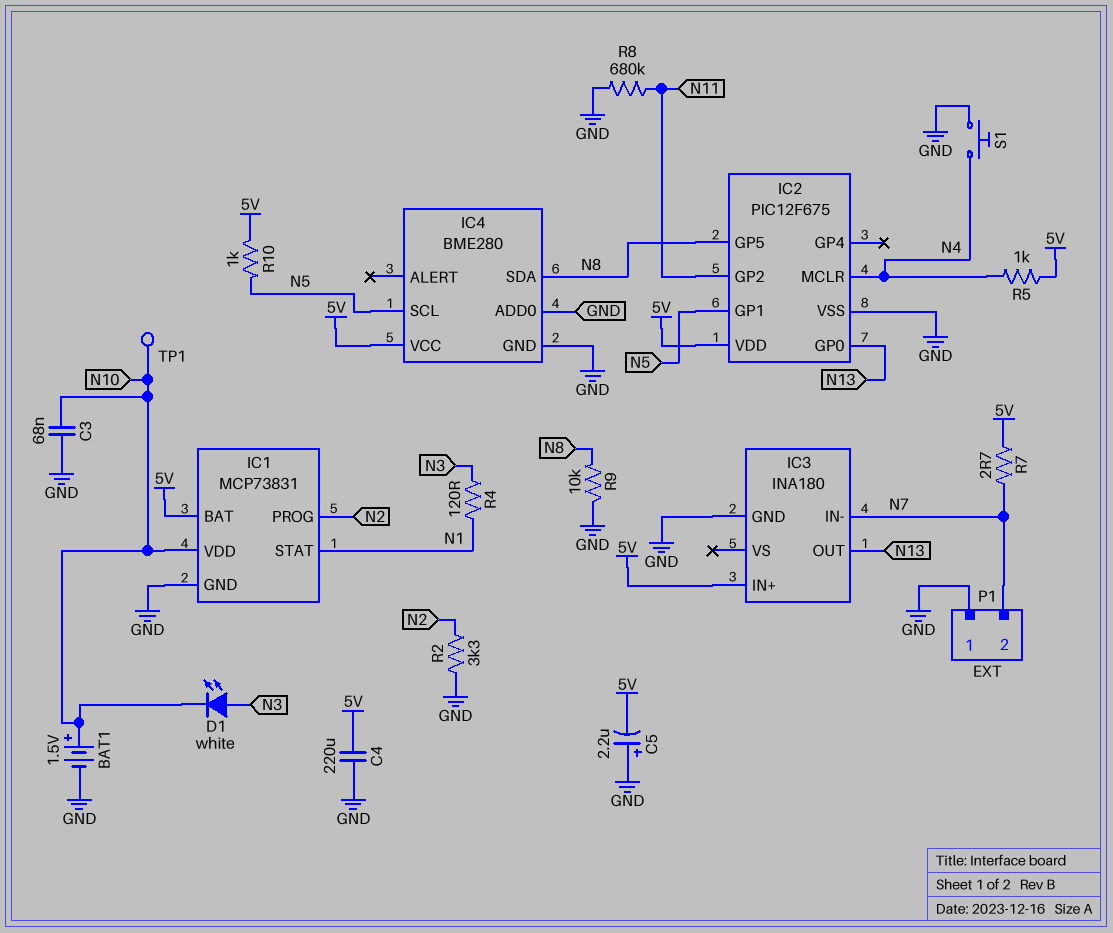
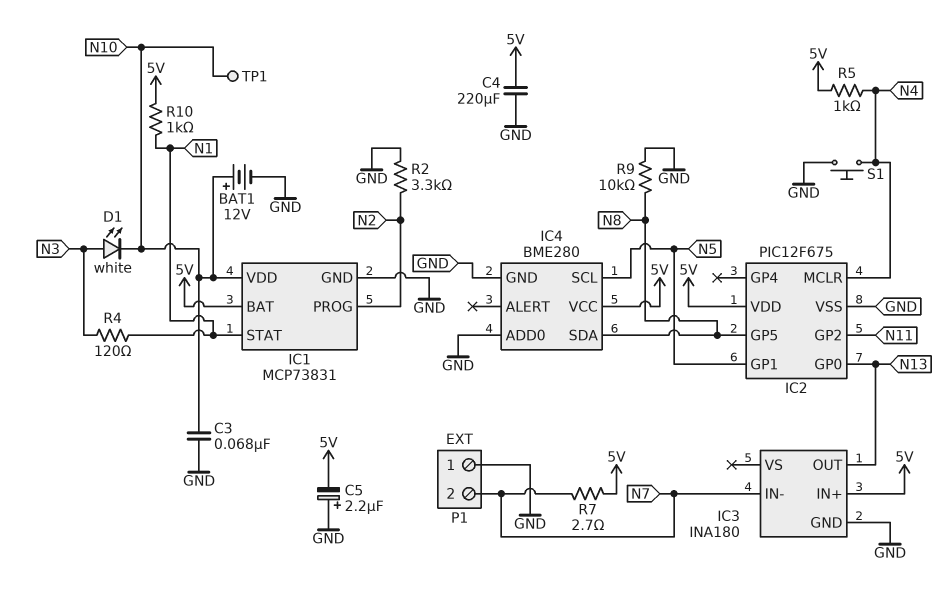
BAT1: 1.5V (plus N10, minus GND) -> 12V (plus N10, minus GND)
R8: 680k (GND, N11) -> none
R10: 1k (5V, N5) -> 1k (5V, N1)

